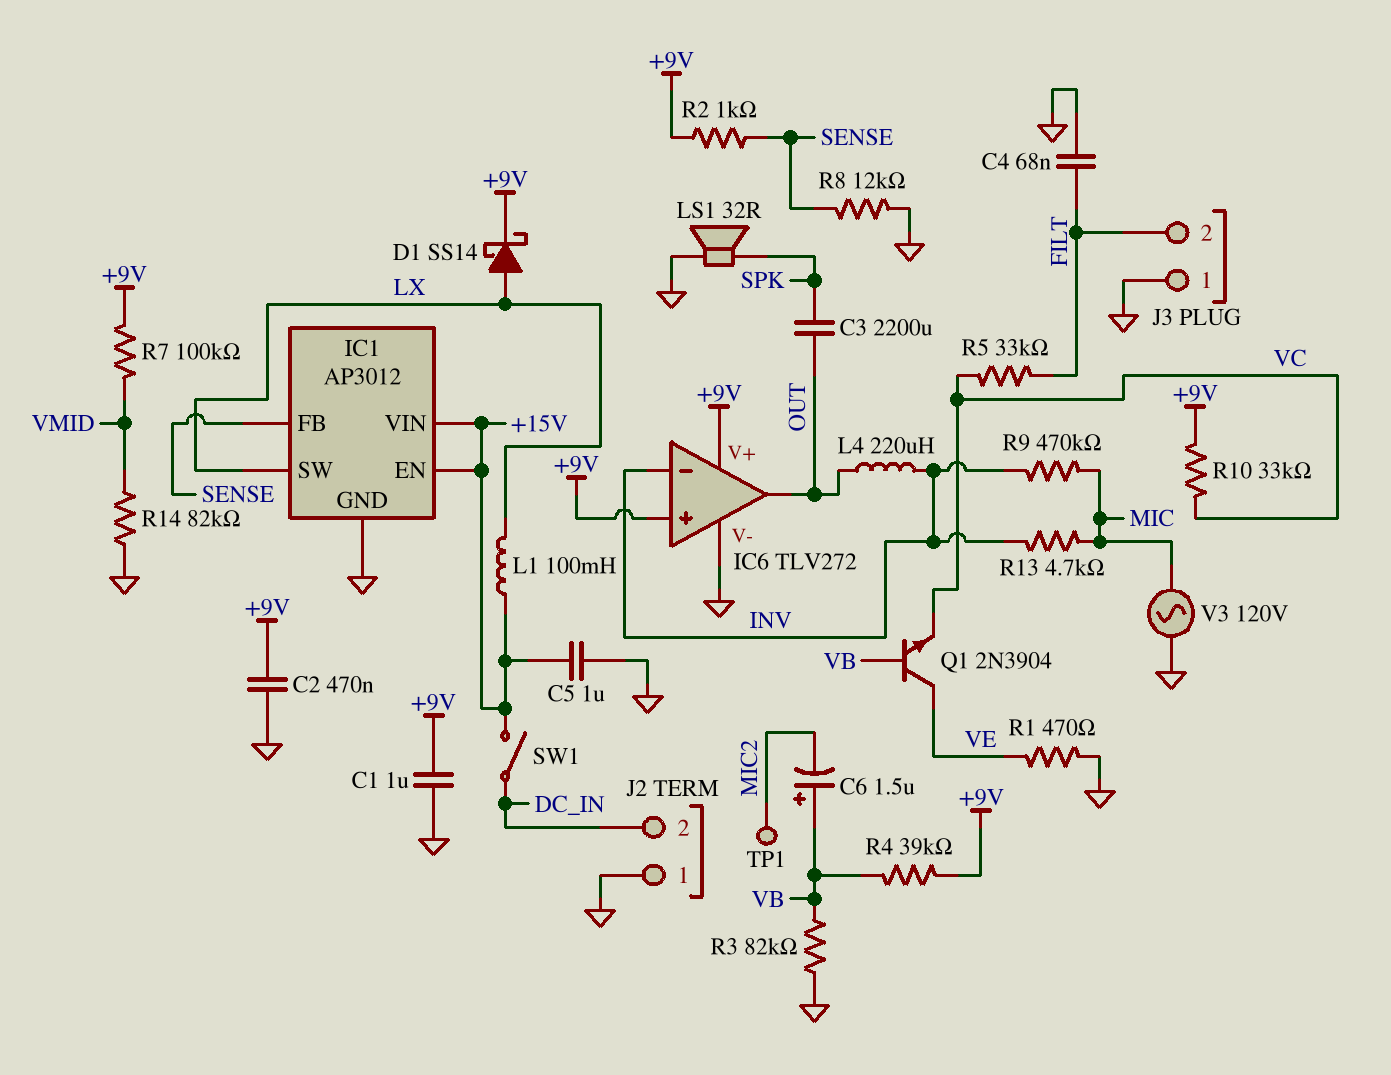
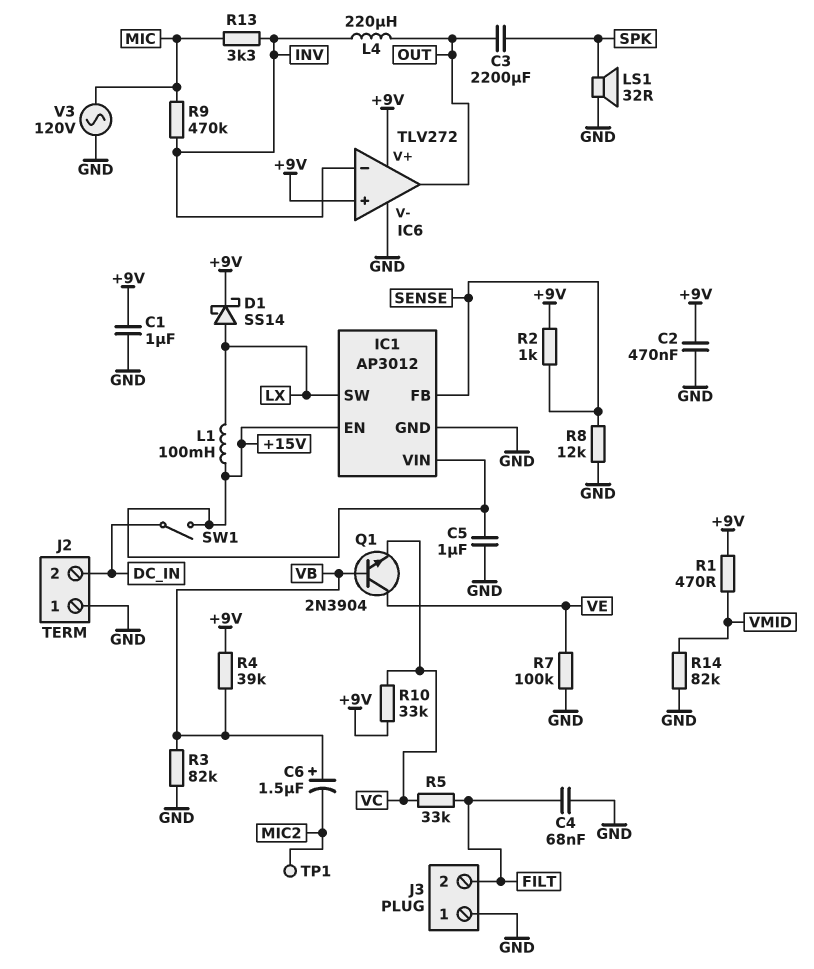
R1: 470 (GND, VE) -> 470 (+9V, VMID)
R7: 100k (+9V, VMID) -> 100k (GND, VE)
R13: 4.7k (INV, MIC) -> 3.3k (INV, MIC)

